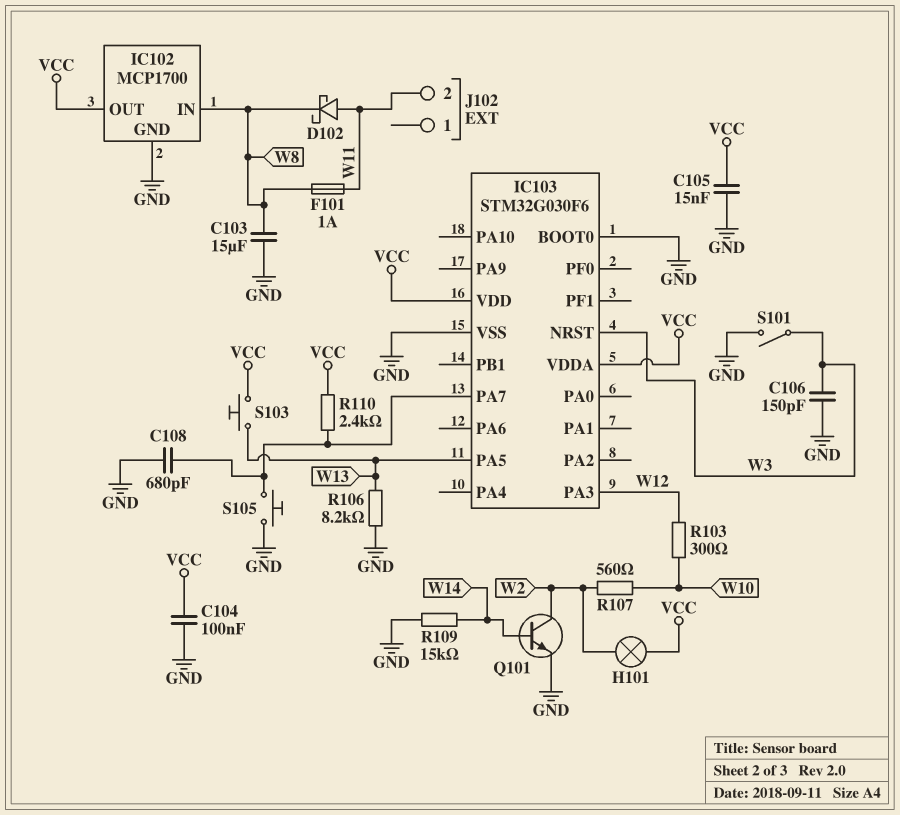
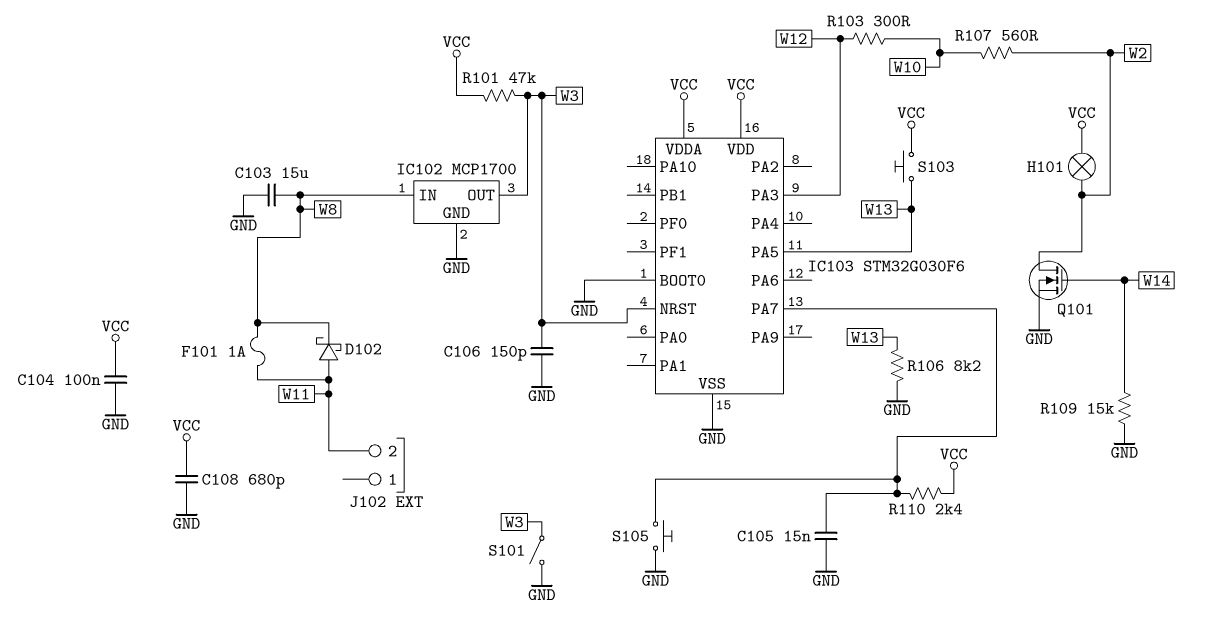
C105: 15nF (GND, VCC) -> 15nF (GND, IC103/PA7)
C108: 680pF (GND, IC103/PA7) -> 680pF (GND, VCC)
IC102 pin OUT: VCC -> W3
Q101: NPN (B W14, C W2, E GND) -> NMOS (G W14, D W2, S GND)
R101: none -> 47k (VCC, W3)

